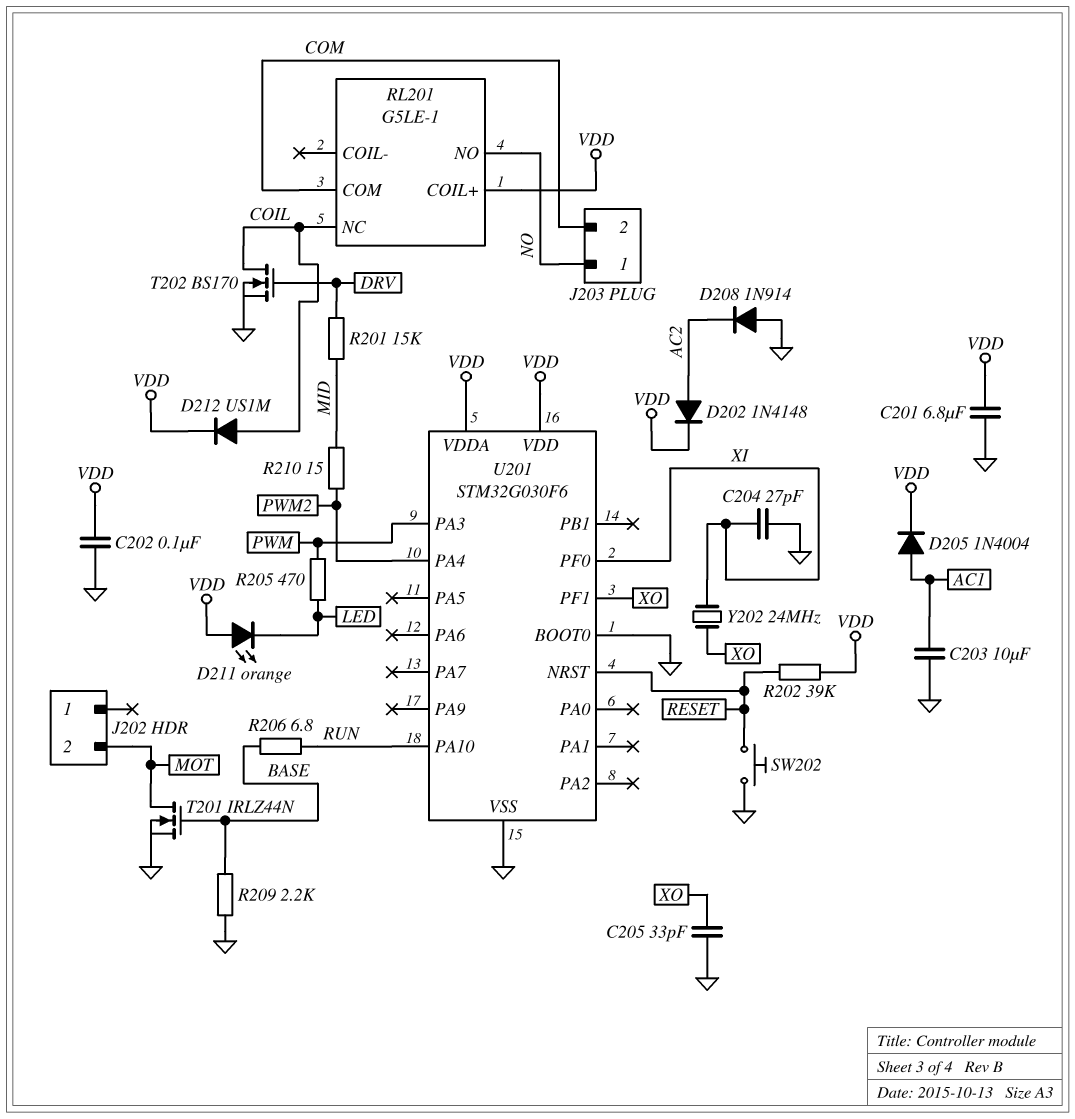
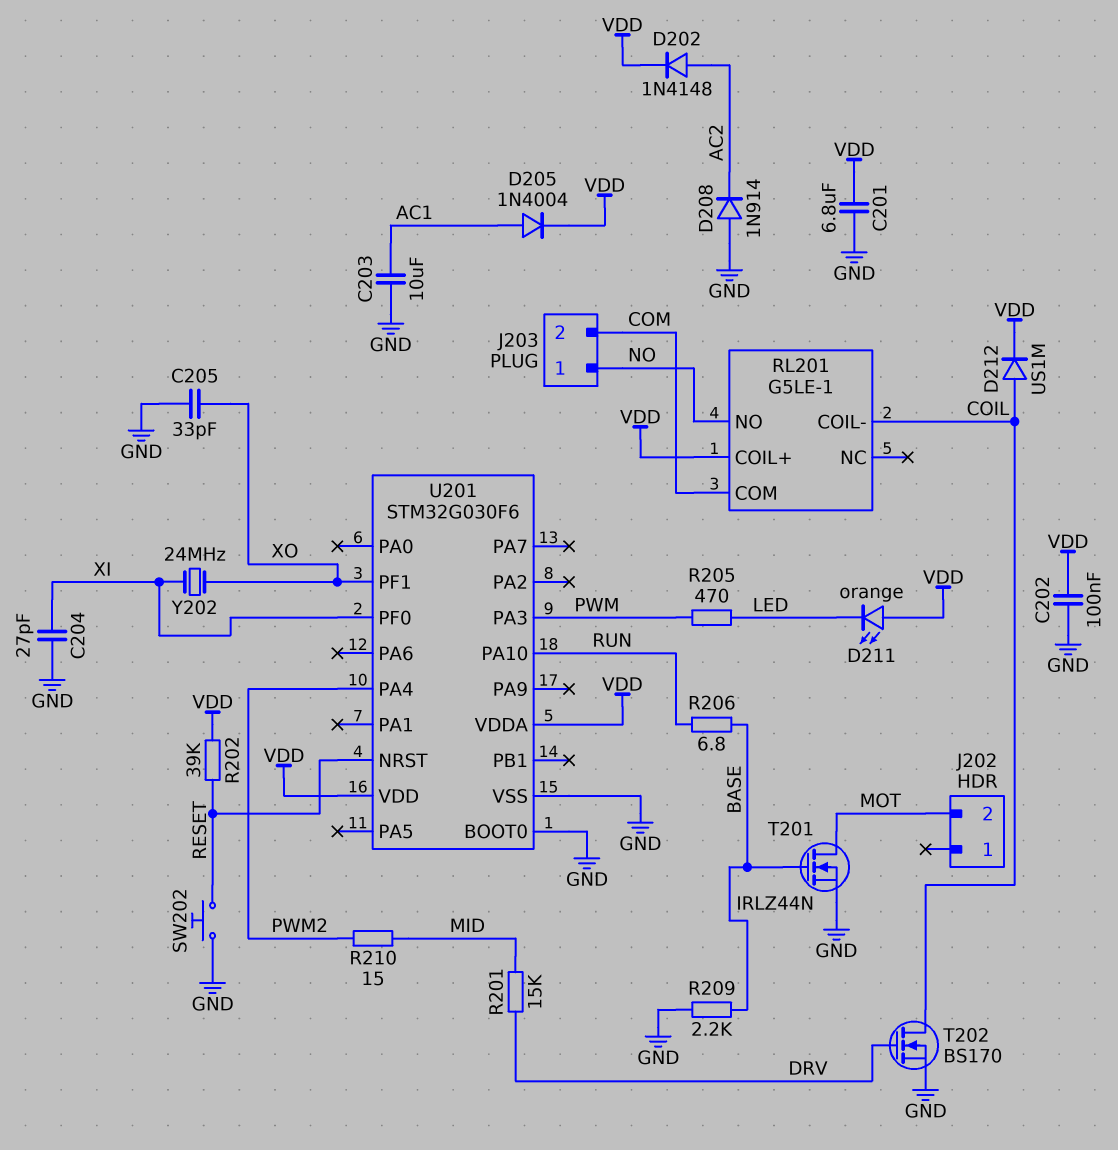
RL201 pin COIL-: none -> COIL
RL201 pin NC: COIL -> none

